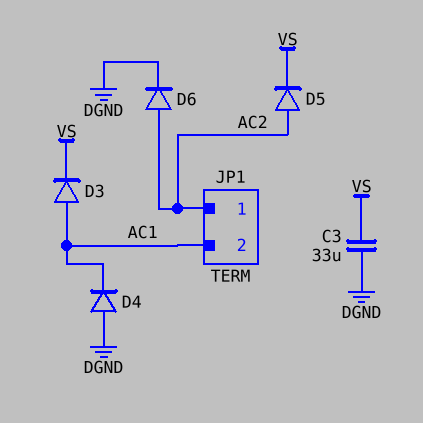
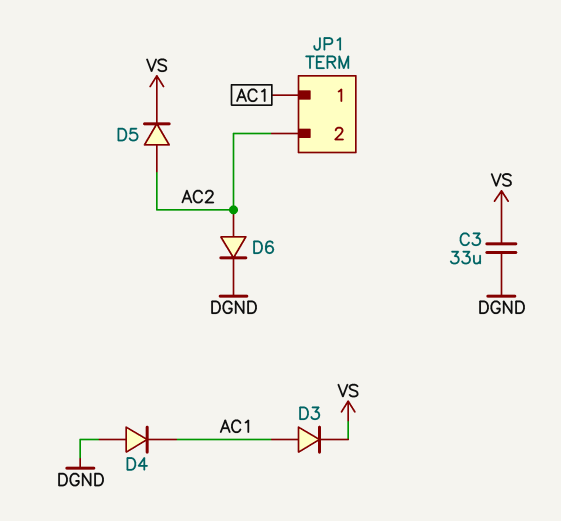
JP1 pin 1: AC2 -> AC1
JP1 pin 2: AC1 -> AC2

